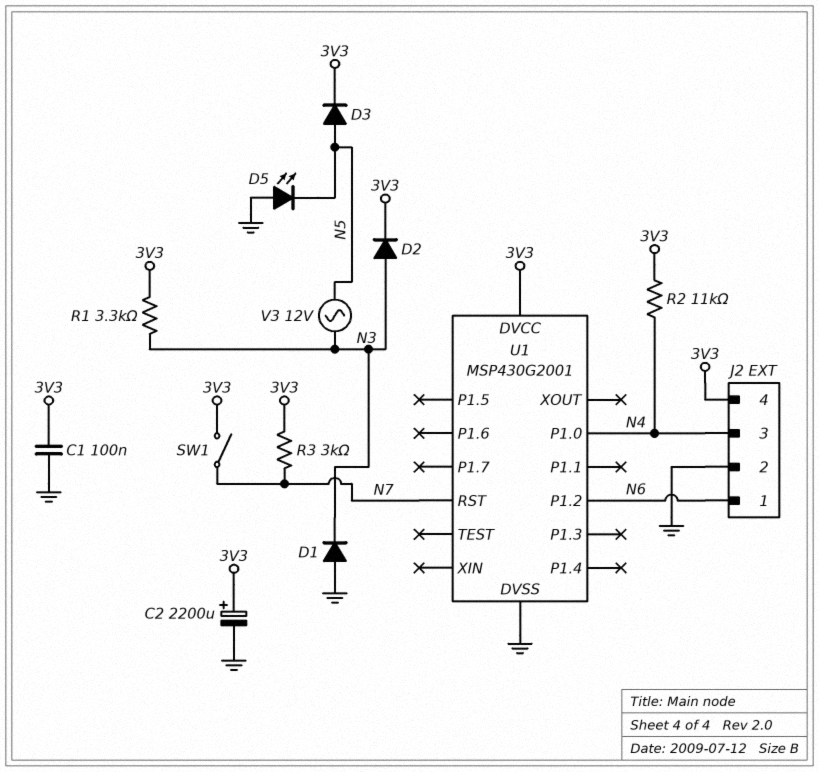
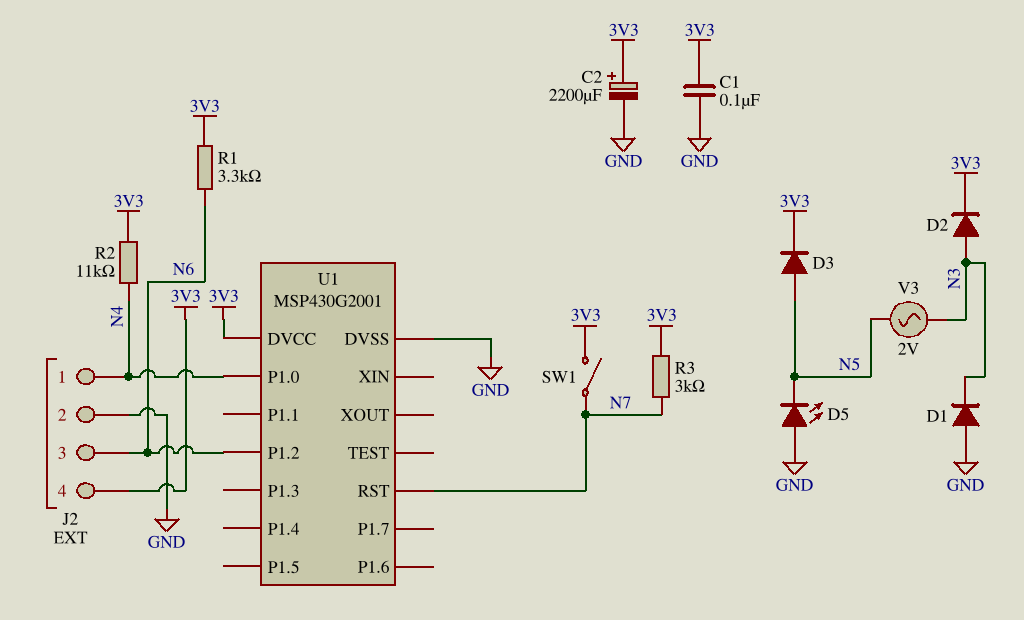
J2 pin 1: N6 -> N4
J2 pin 3: N4 -> N6
R1: 3.3k (3V3, N3) -> 3.3k (3V3, N6)
V3: AC 12V (N3, N5) -> AC 2V (N3, N5)

